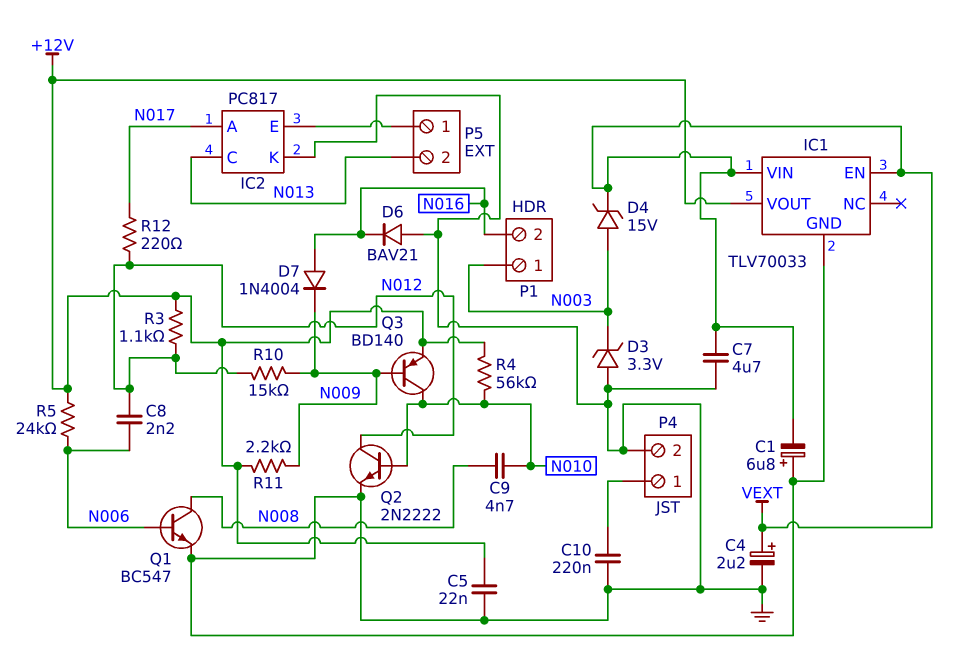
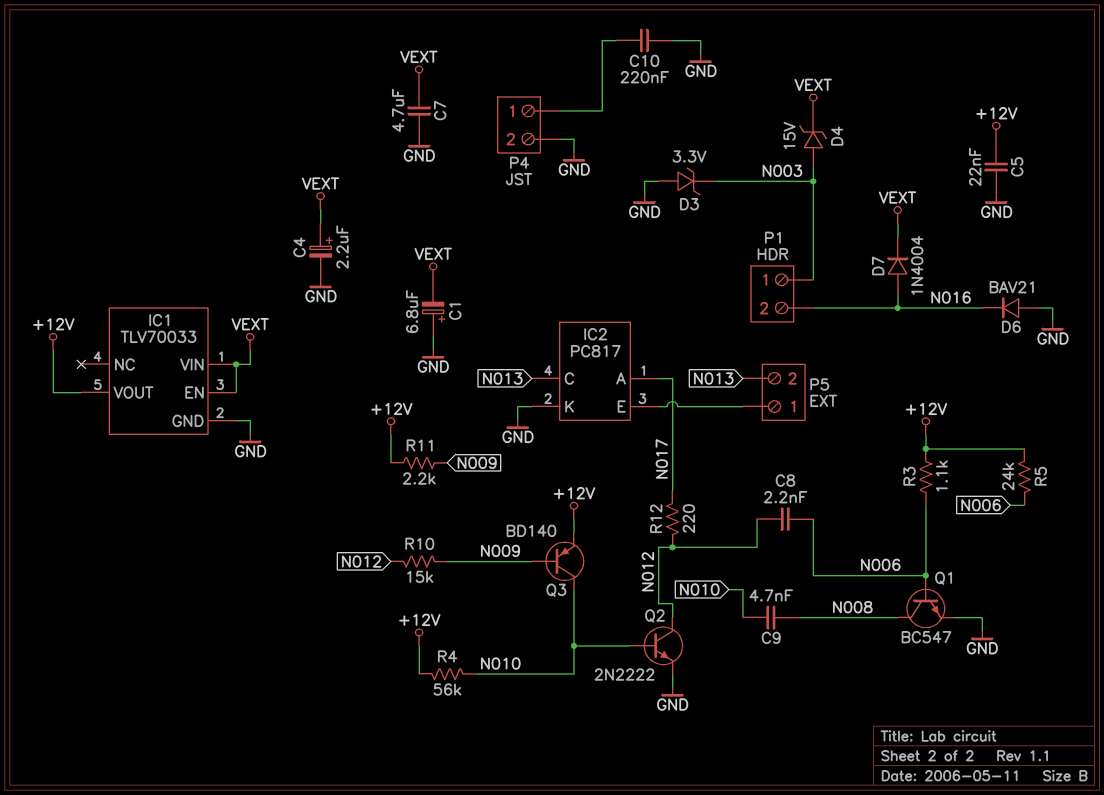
D7: diode 1N4004 (A N016, K N009) -> diode 1N4004 (A N016, K VEXT)
R3: 1.1k (+12V, N012) -> 1.1k (+12V, N006)

